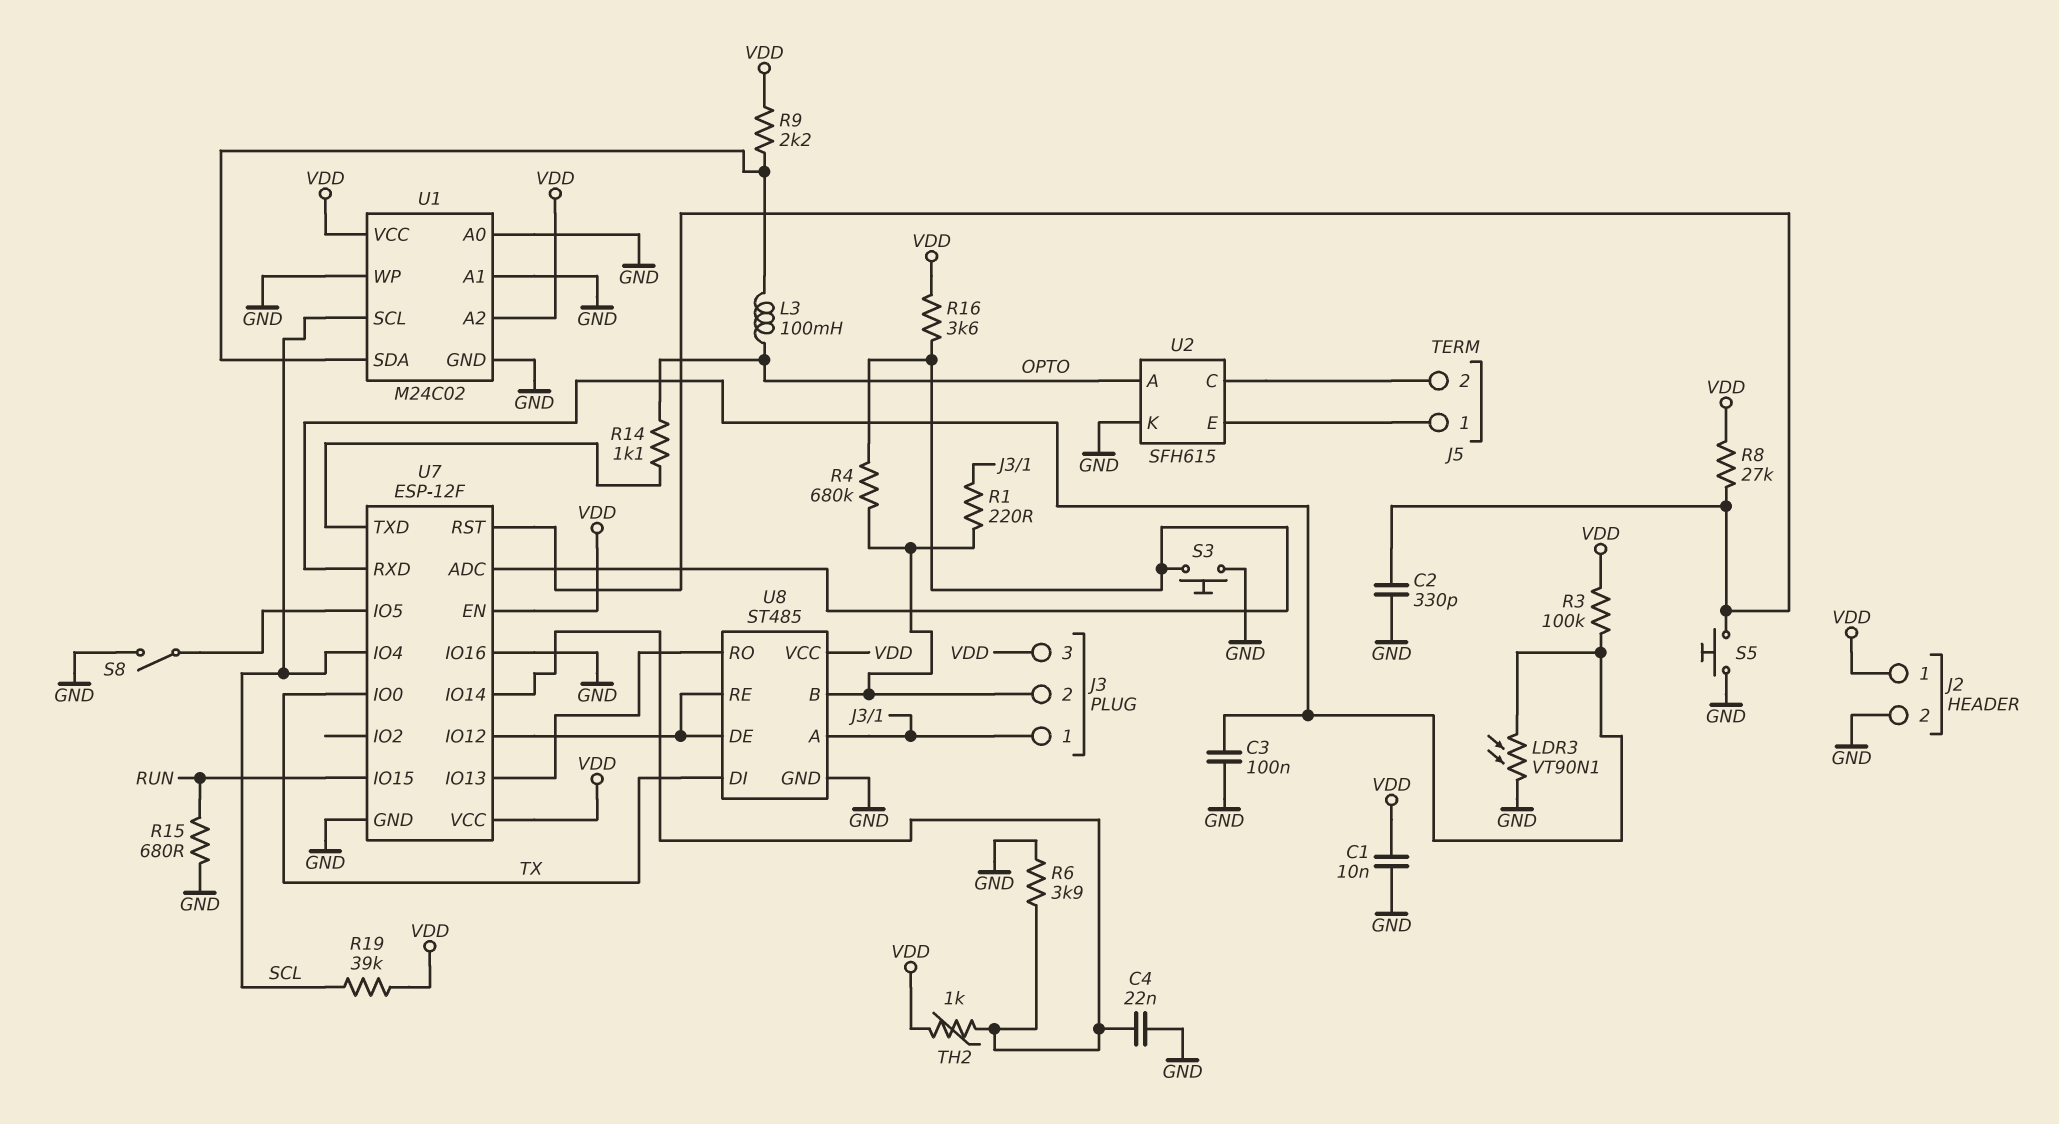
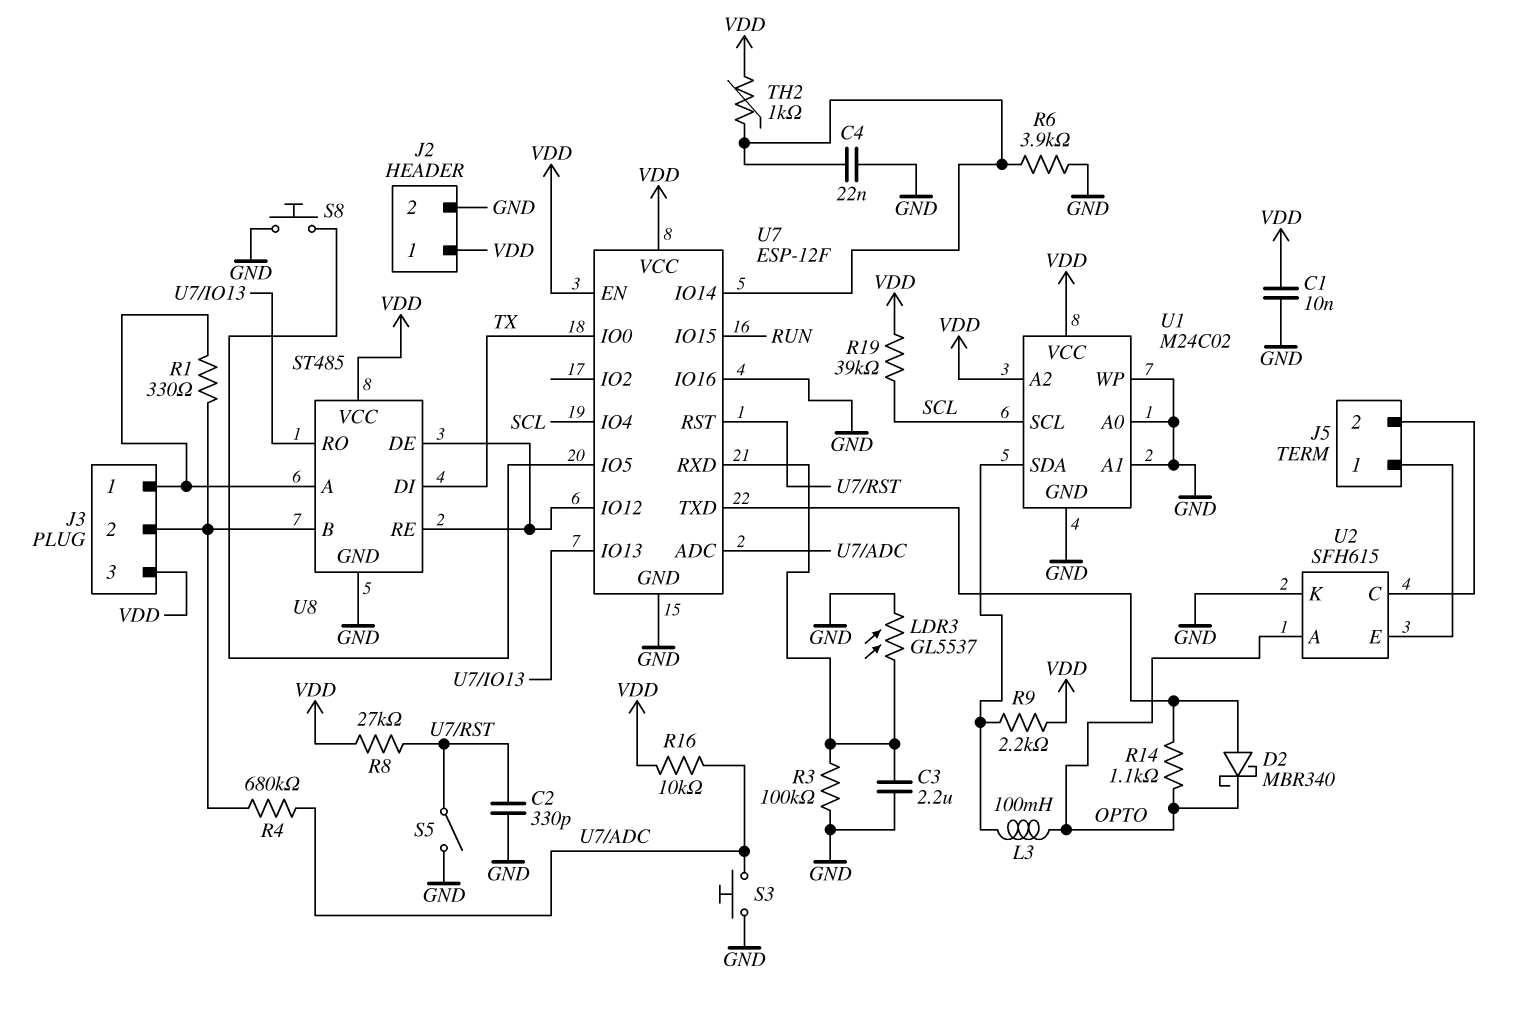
C3: 100nF (GND, U7/RXD) -> 2.2uF (GND, U7/RXD)
D2: none -> schottky MBR340 (A U7/TXD, K OPTO)
LDR3: VT90N1 (GND, U7/RXD) -> GL5537 (GND, U7/RXD)
R1: 220 (J3/1, J3/2) -> 330 (J3/1, J3/2)
R3: 100k (U7/RXD, VDD) -> 100k (GND, U7/RXD)
R15: 680 (GND, RUN) -> none
R16: 3.6k (U7/ADC, VDD) -> 10k (U7/ADC, VDD)
S5: button (GND, U7/RST) -> switch (GND, U7/RST)
S8: switch (GND, U7/IO5) -> button (GND, U7/IO5)

